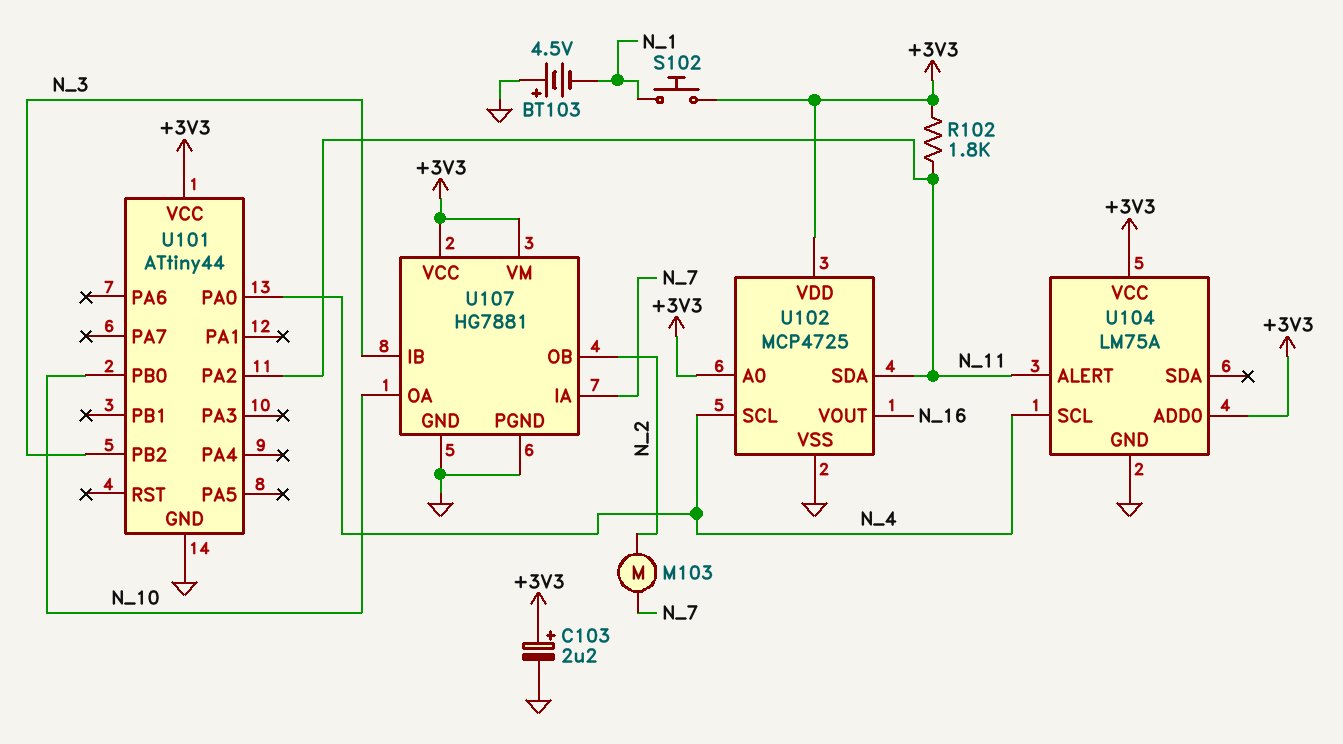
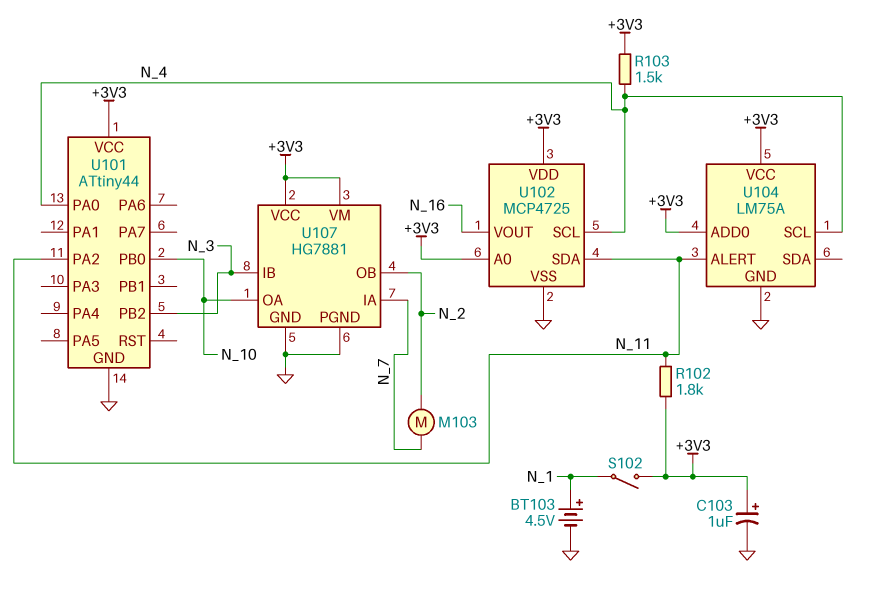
BT103: 4.5V (plus GND, minus N_1) -> 4.5V (plus N_1, minus GND)
C103: 2.2uF (plus +3V3, minus GND) -> 1uF (plus +3V3, minus GND)
R103: none -> 1.5k (+3V3, N_4)
S102: button (+3V3, N_1) -> switch (+3V3, N_1)

